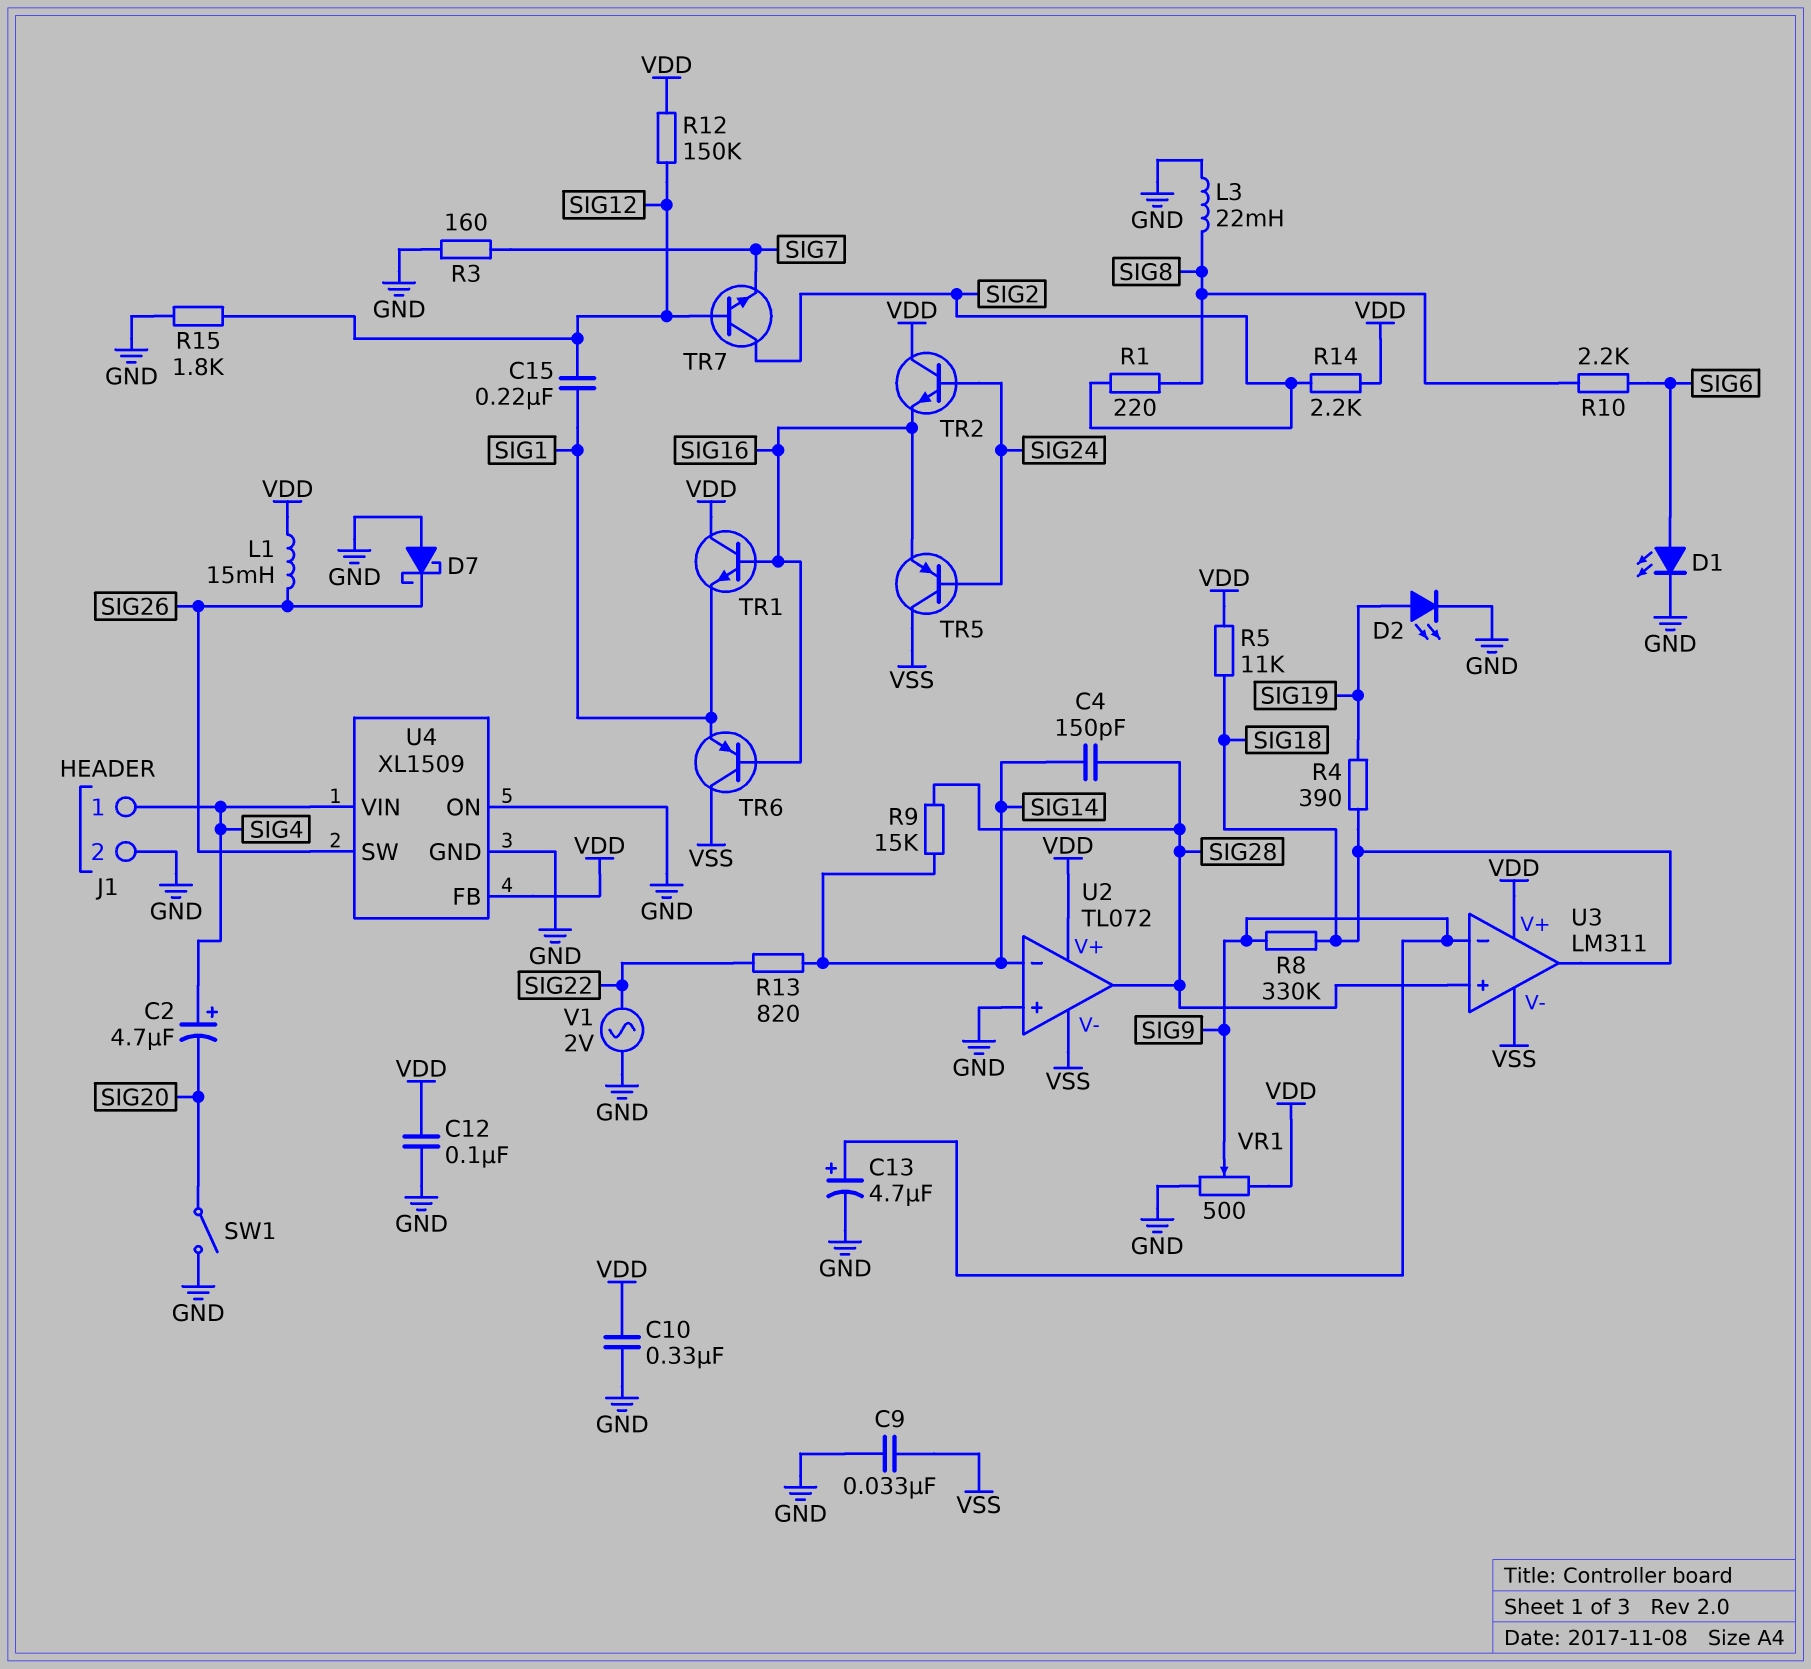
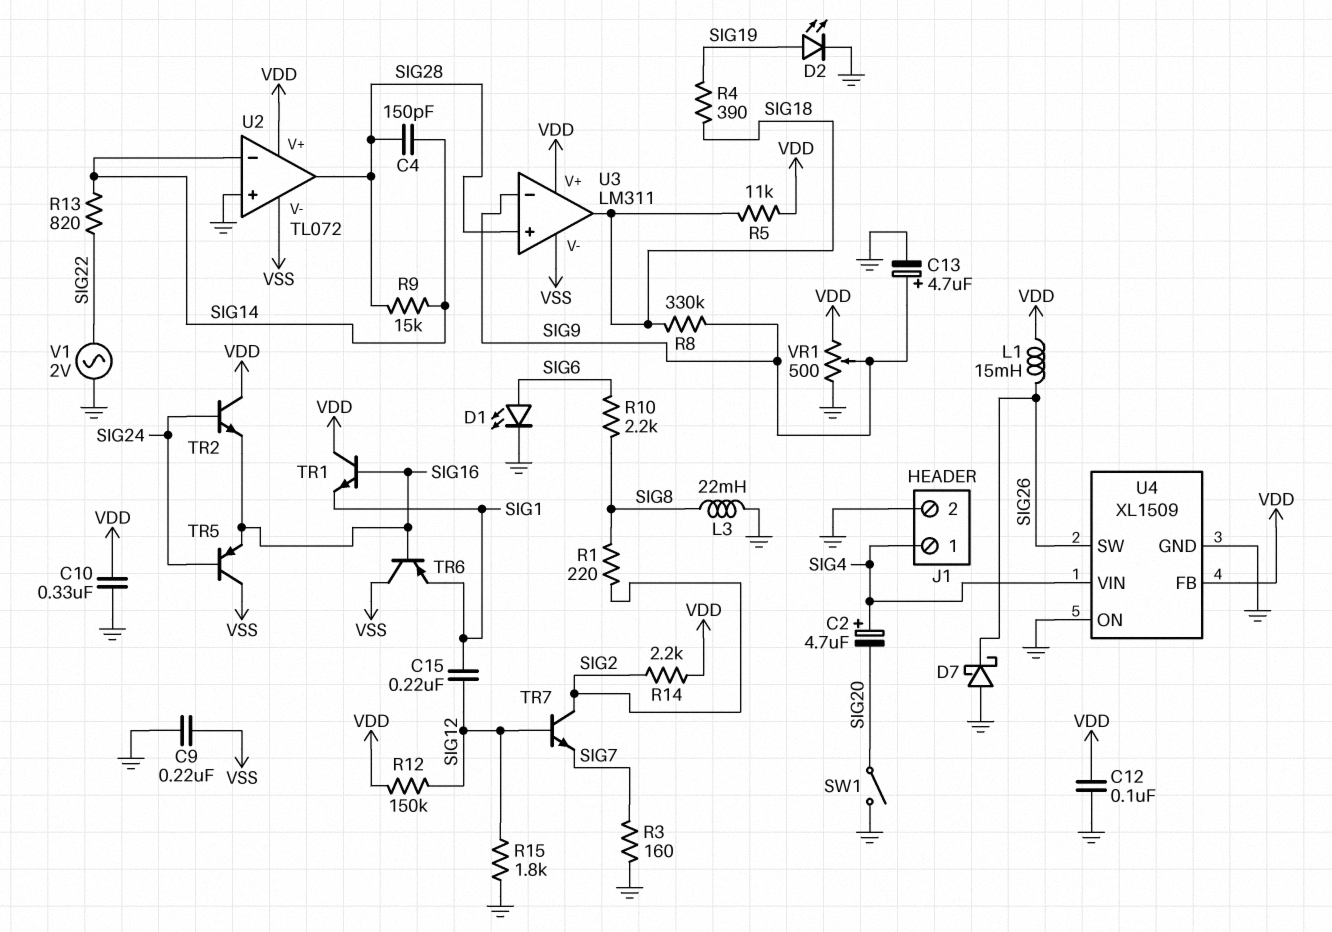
C9: 33nF (GND, VSS) -> 220nF (GND, VSS)

